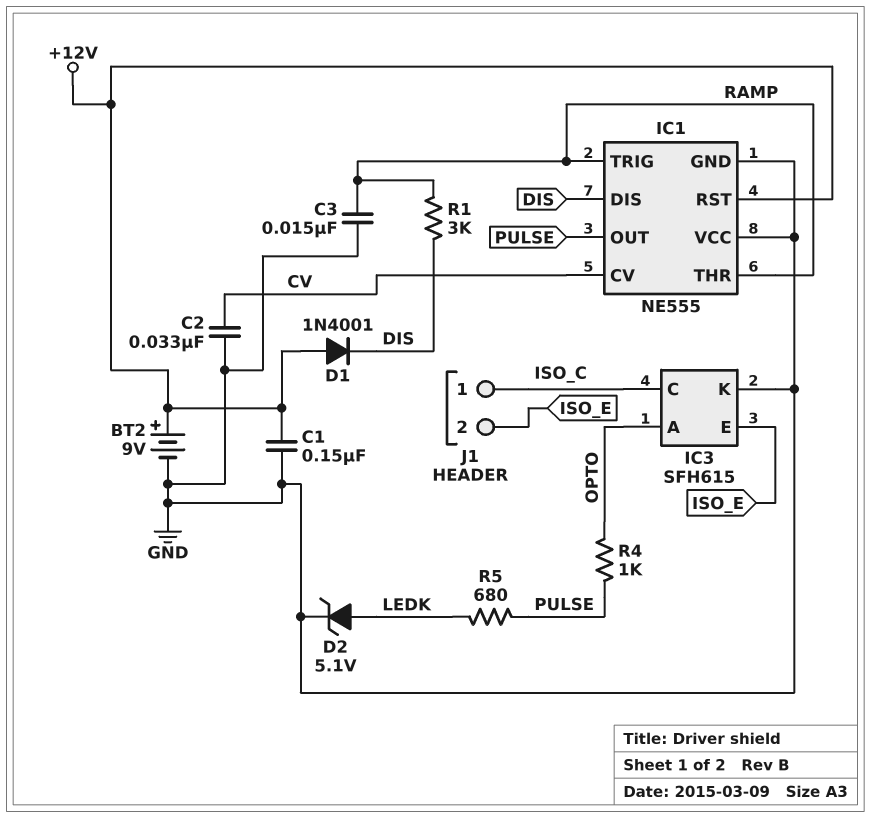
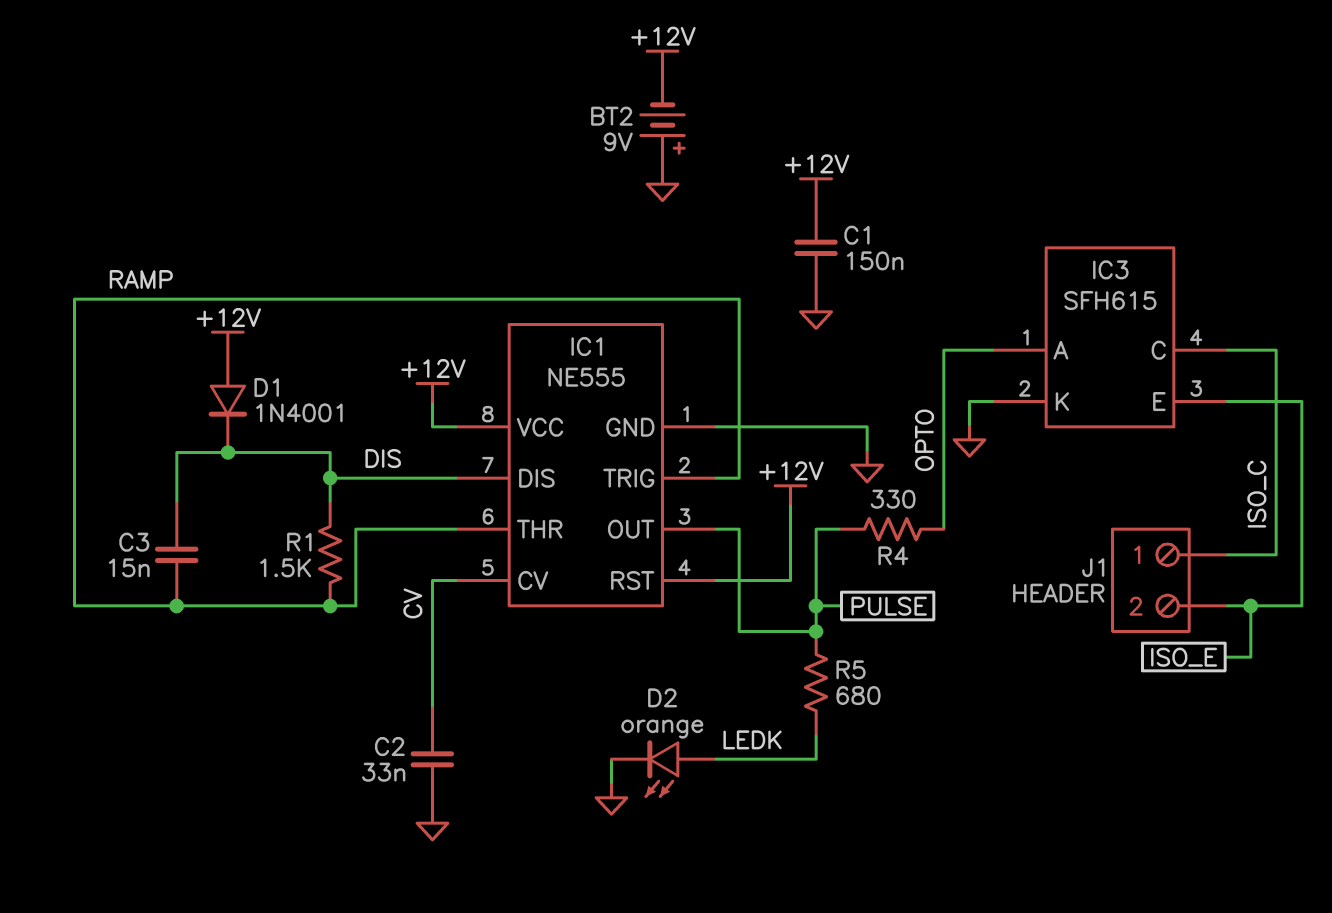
BT2: 9V (plus +12V, minus GND) -> 9V (plus GND, minus +12V)
C3: 15nF (GND, RAMP) -> 15nF (DIS, RAMP)
D2: zener 5.1V (A LEDK, K GND) -> LED orange (A LEDK, K GND)
IC1 pin VCC: GND -> +12V
R1: 3k (DIS, RAMP) -> 1.5k (DIS, RAMP)
R4: 1k (OPTO, PULSE) -> 330 (OPTO, PULSE)

